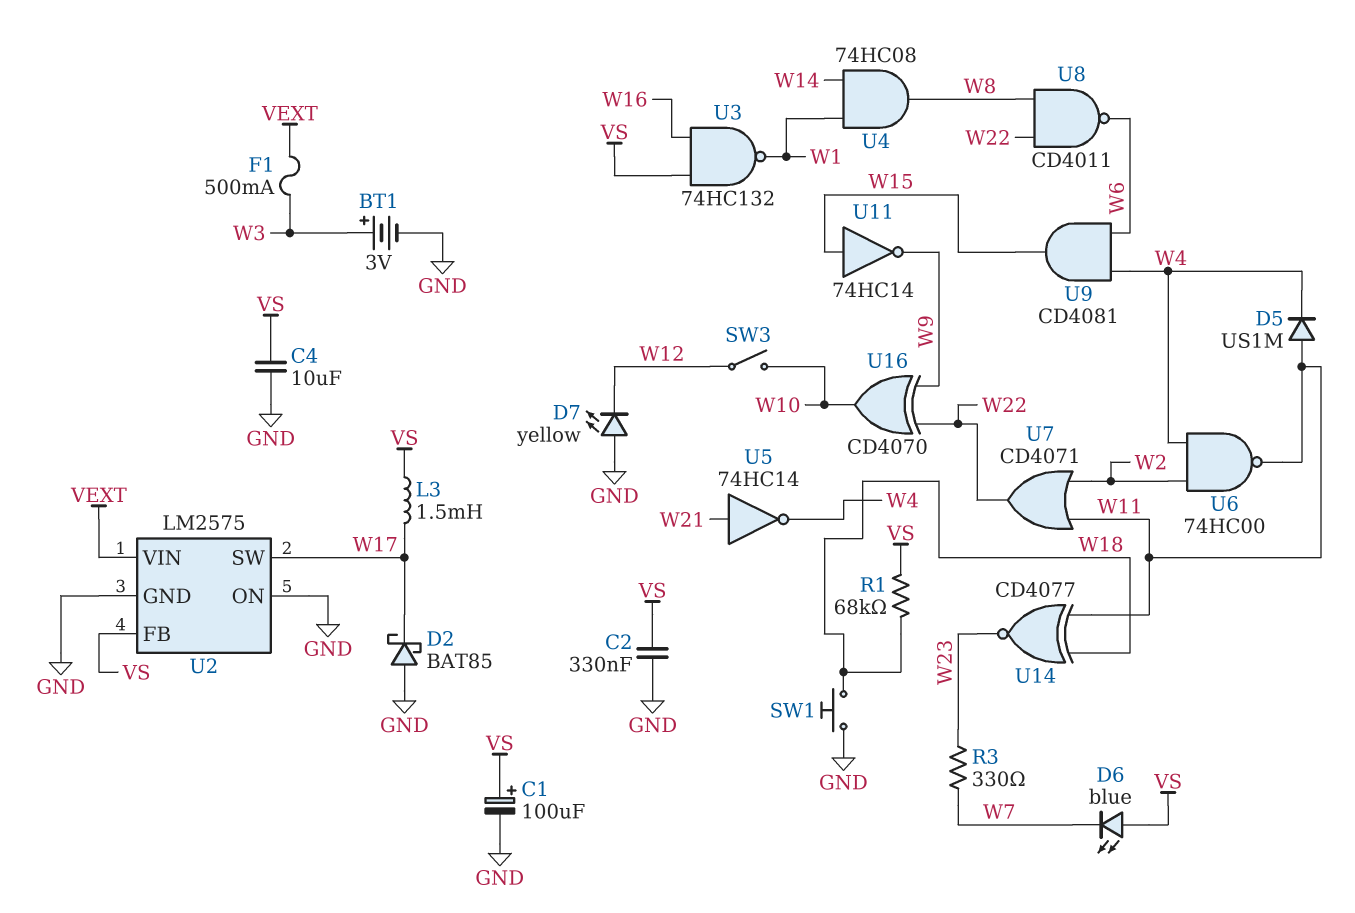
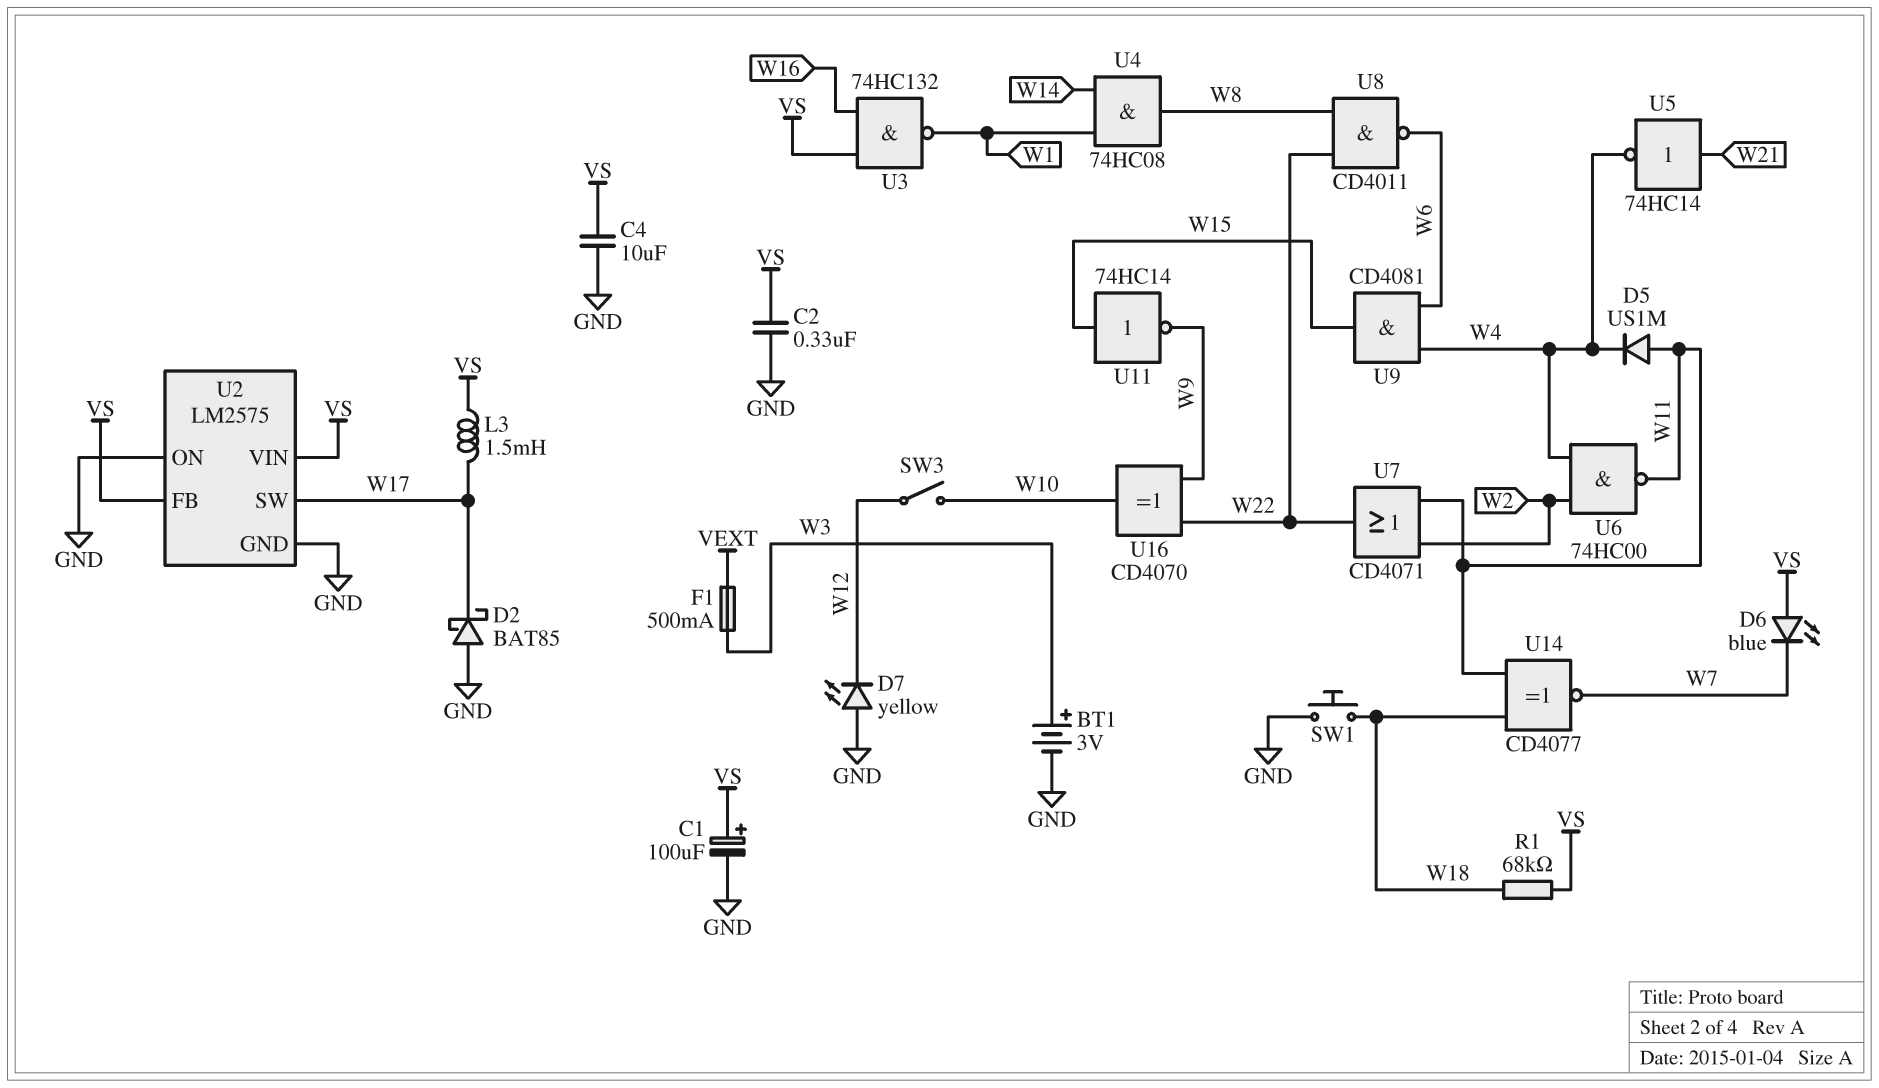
R3: 330 (W7, W23) -> none
U2 pin VIN: VEXT -> VS
U14: XNOR CD4077 (in W11, in W18, out W23) -> XNOR CD4077 (in W11, in W18, out W7)

